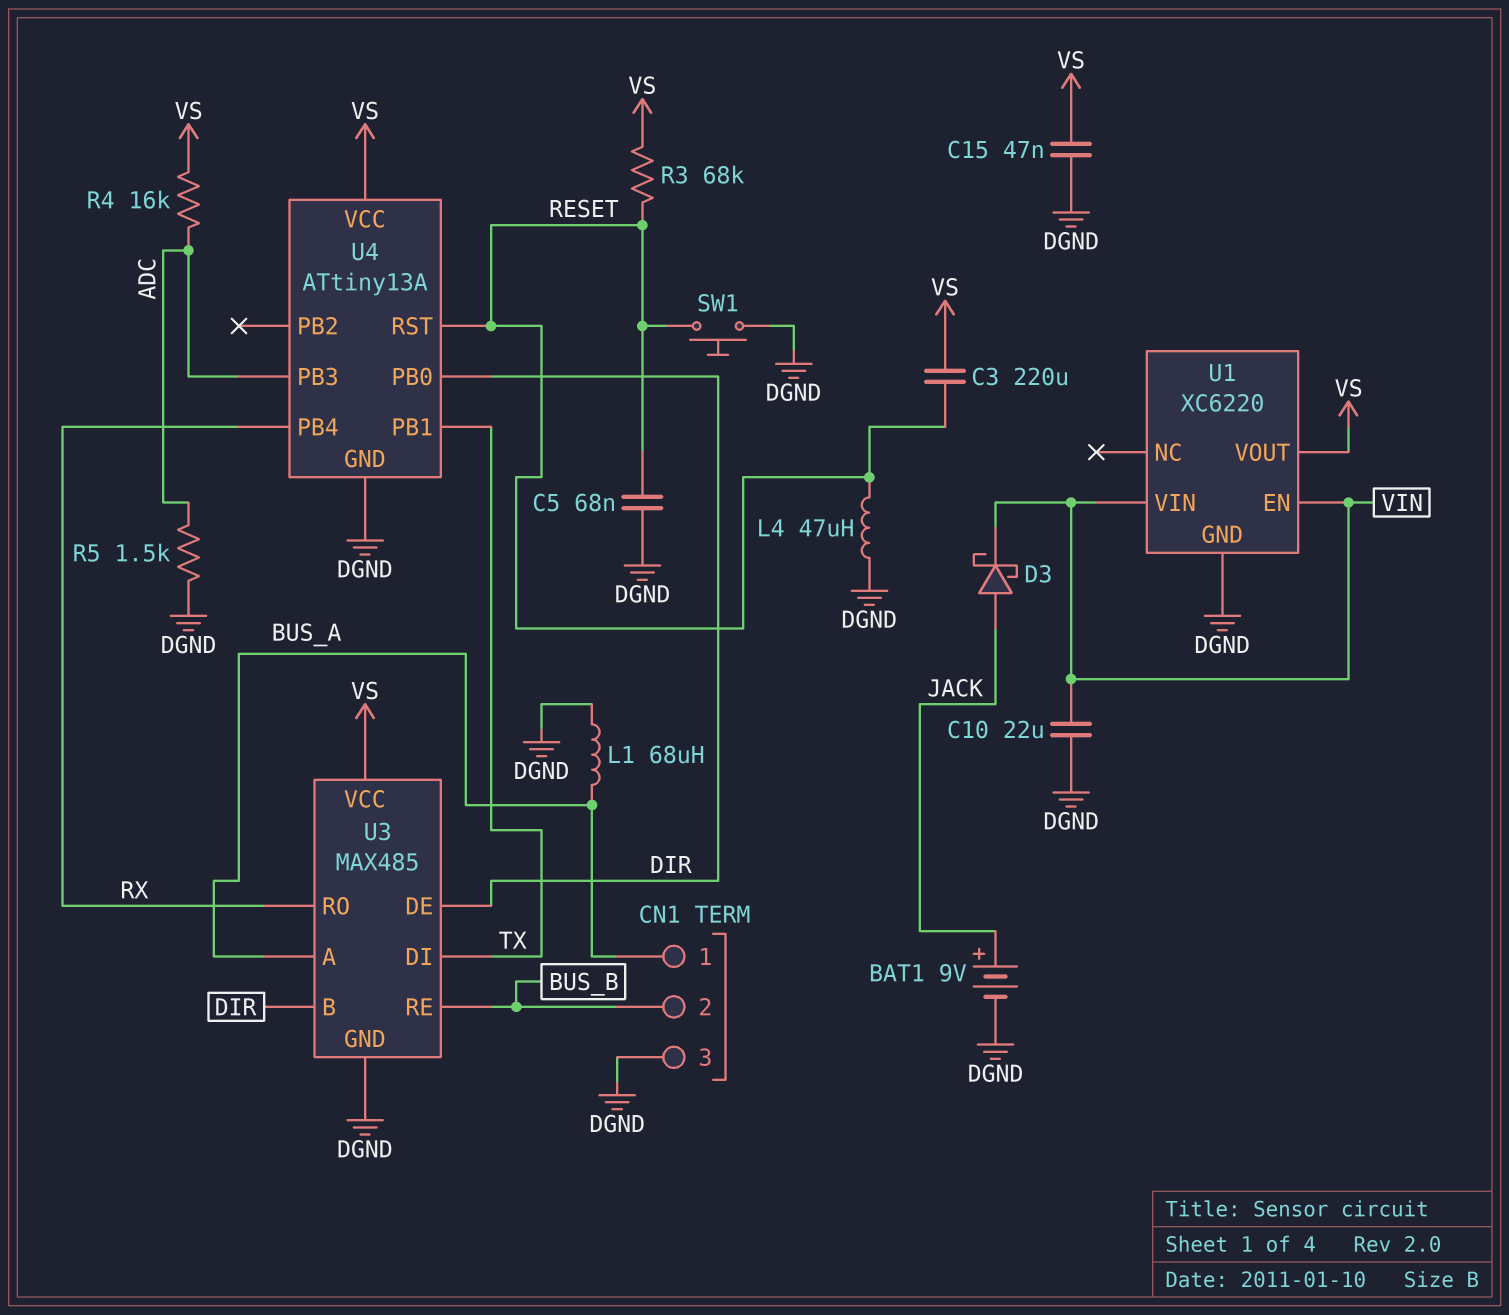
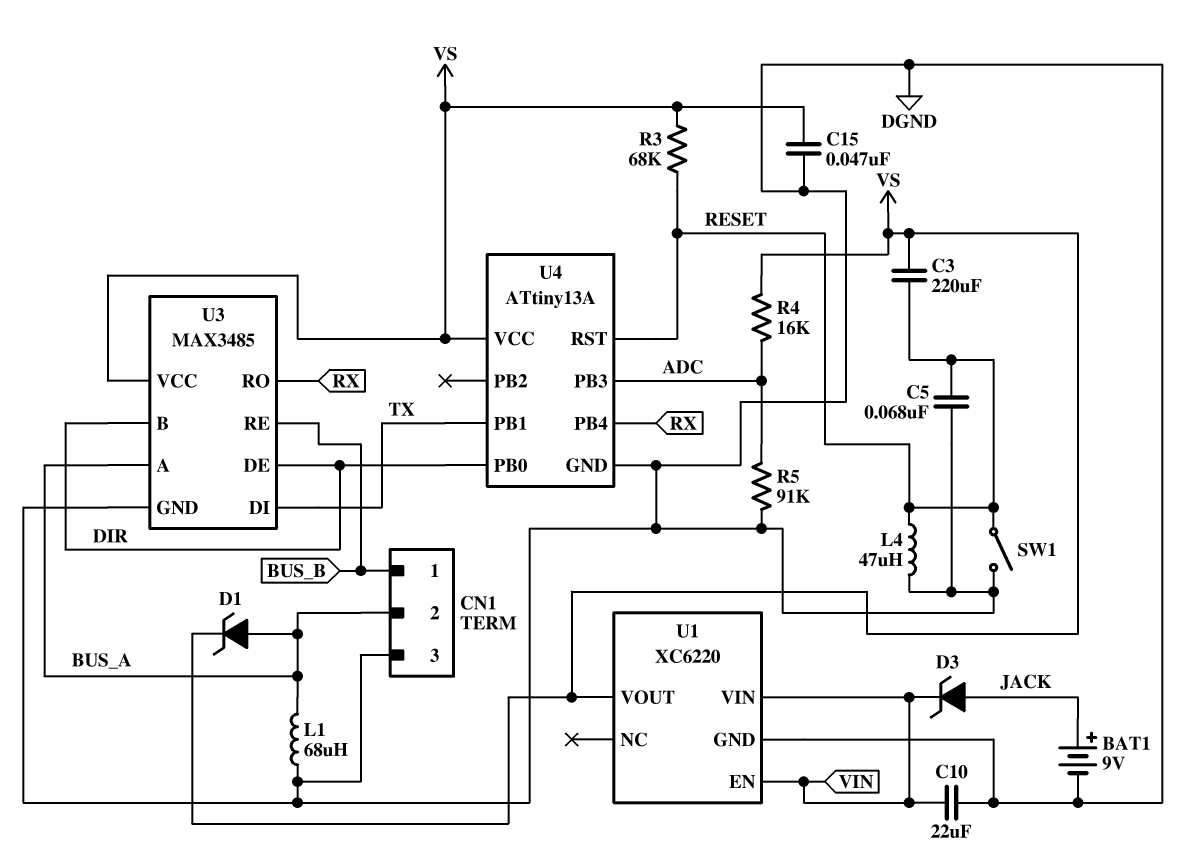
CN1 pin 1: BUS_A -> BUS_B
CN1 pin 2: BUS_B -> BUS_A
D1: none -> zener (A BUS_A, K VS)
D3: schottky (A JACK, K VIN) -> zener (A JACK, K VIN)
R5: 1.5k (ADC, DGND) -> 91k (ADC, DGND)
SW1: button (DGND, RESET) -> switch (DGND, RESET)
U3: MAX485 -> MAX3485

